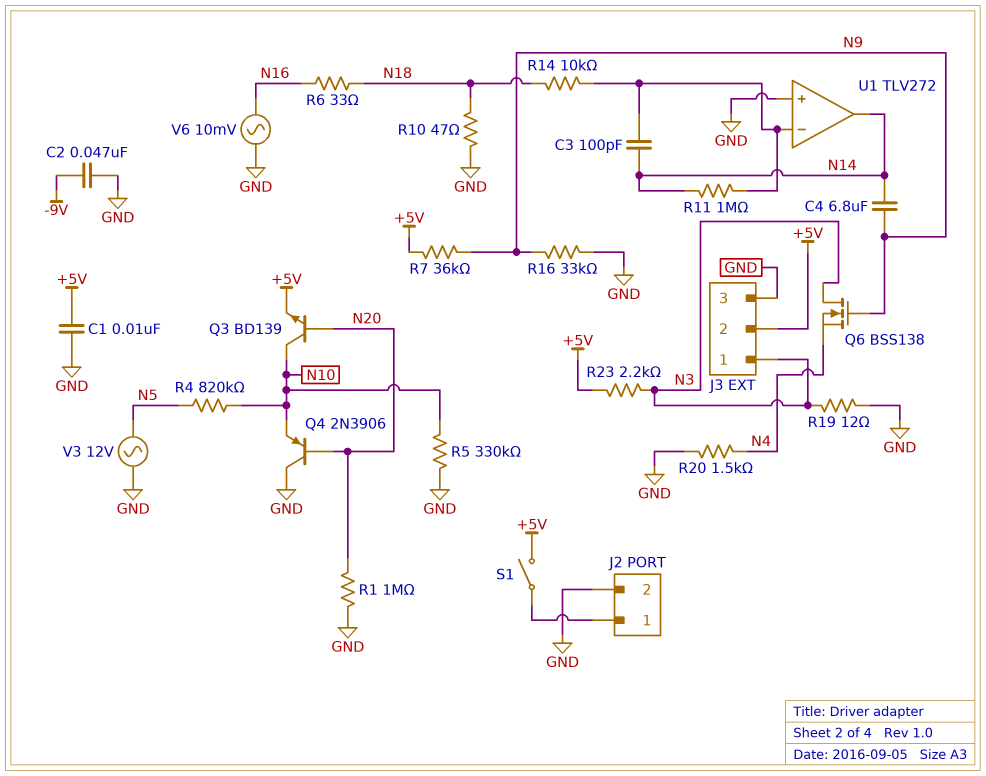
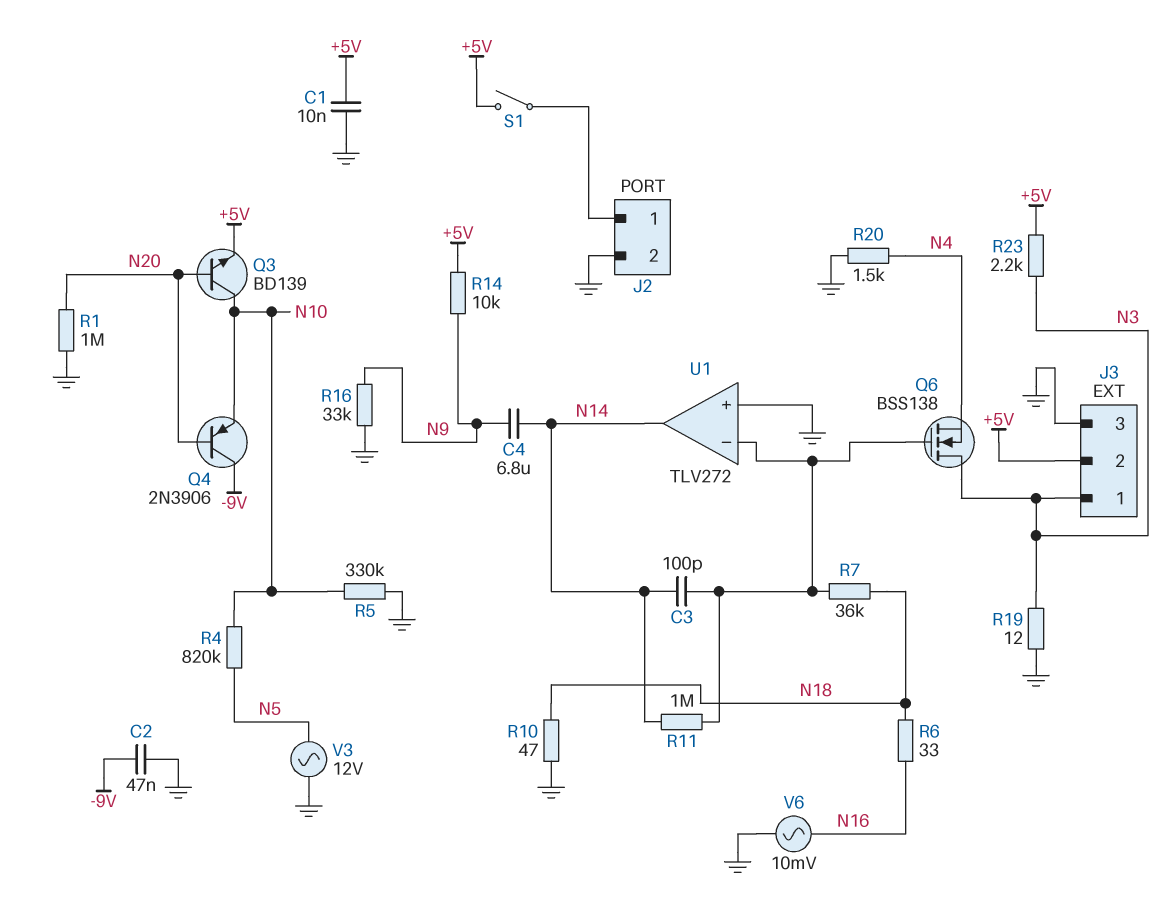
Q4: PNP 2N3906 (B N20, C GND, E N10) -> PNP 2N3906 (B N20, C -9V, E N10)
Q6: NMOS BSS138 (G N9, D N3, S N4) -> NMOS BSS138 (G U1/in-, D N3, S N4)
R7: 36k (+5V, N9) -> 36k (N18, U1/in-)
R14: 10k (N18, U1/in-) -> 10k (+5V, N9)

